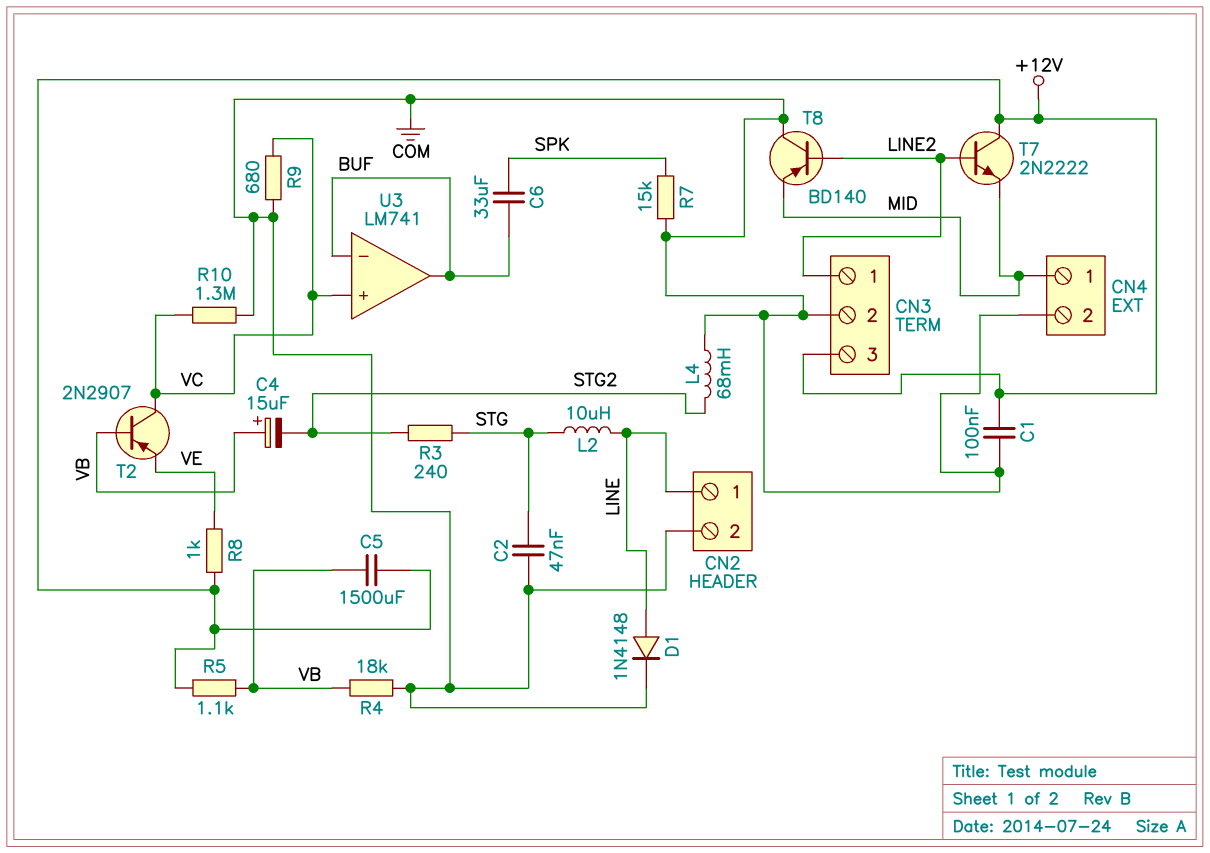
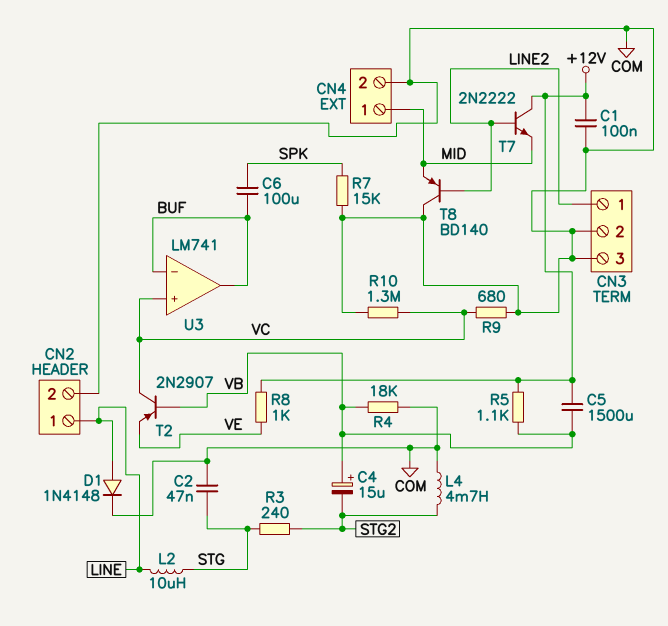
C6: 33uF (BUF, SPK) -> 100uF (BUF, SPK)
CN3 pin 3: +12V -> COM
L4: 68mH (COM, STG2) -> 4.7mH (COM, STG2)

